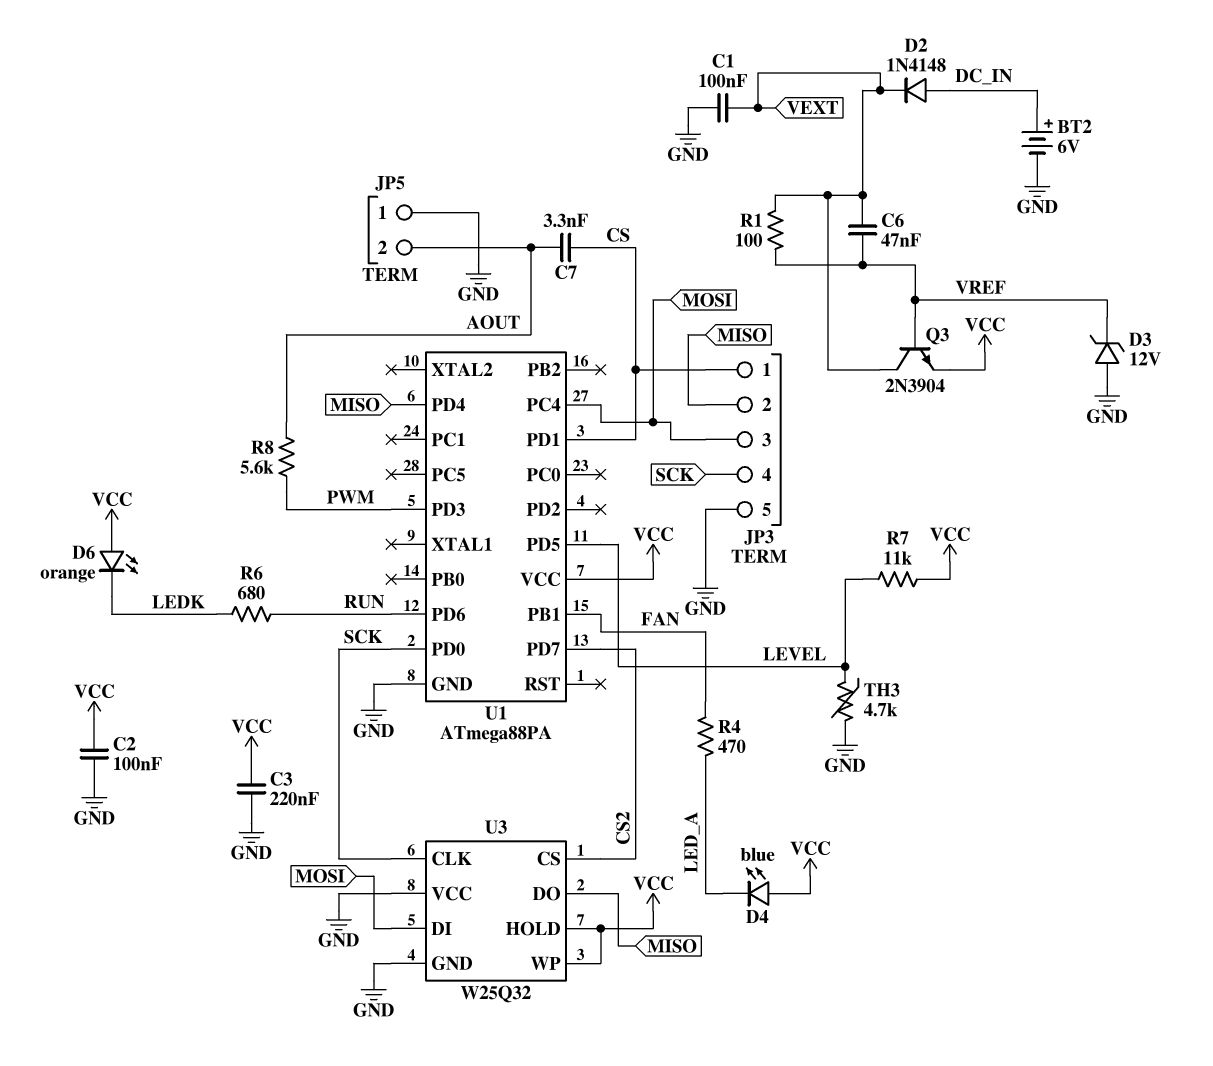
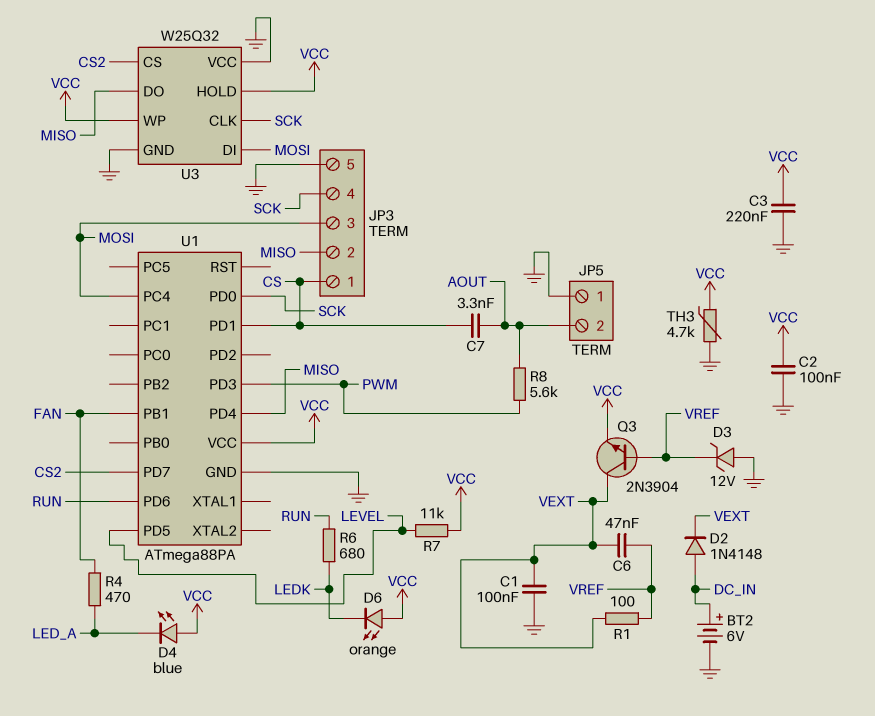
TH3: 4.7k (GND, LEVEL) -> 4.7k (GND, VCC)

